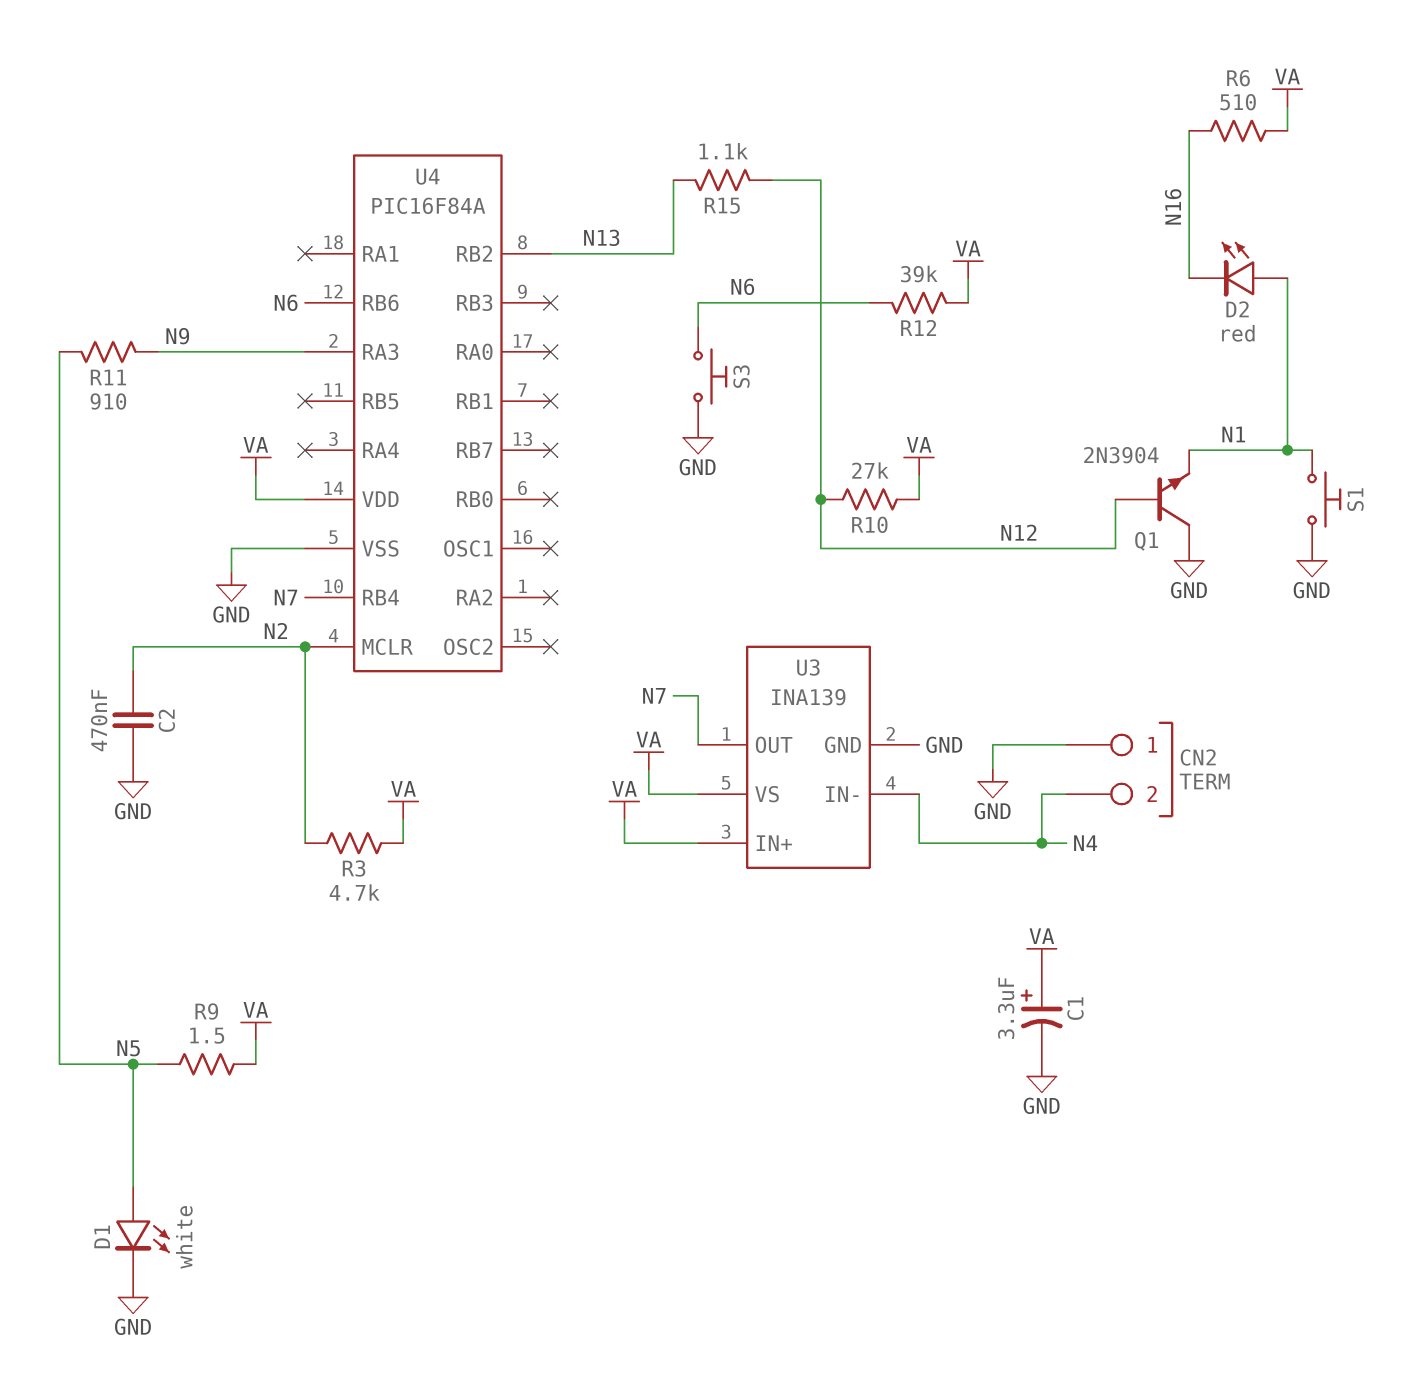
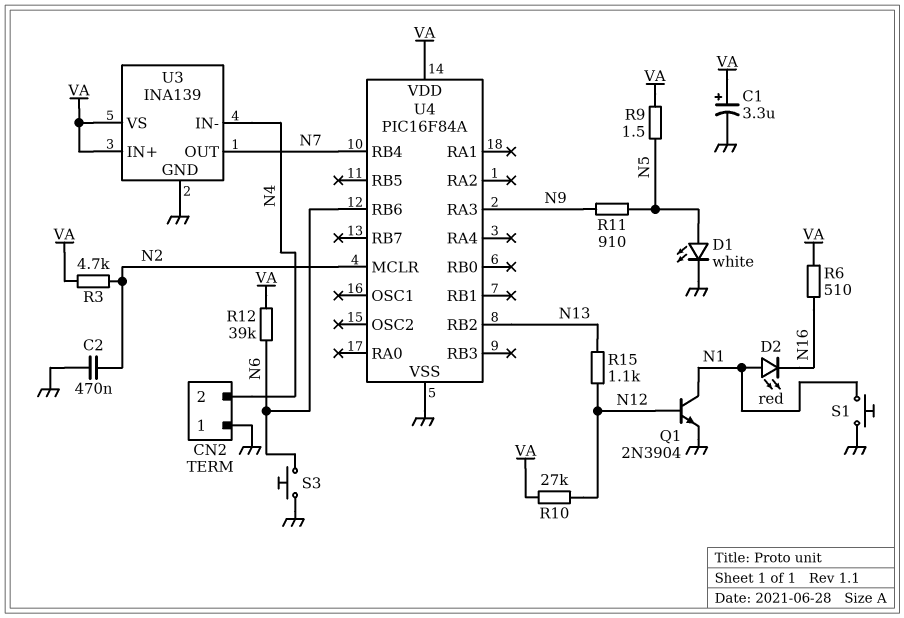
Q1: NPN 2N3904 (B N12, C GND, E N1) -> NPN 2N3904 (B N12, C N1, E GND)

